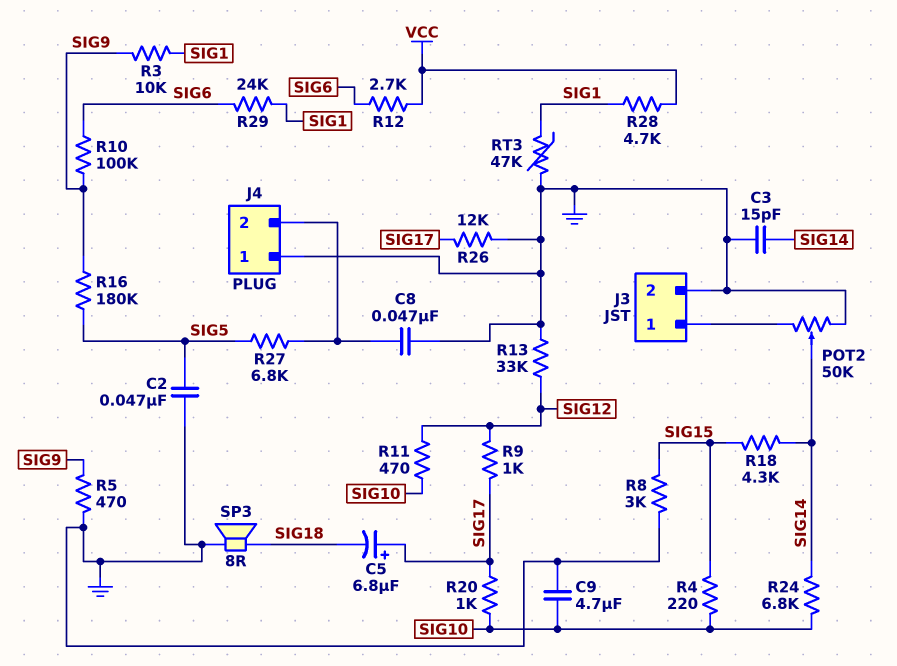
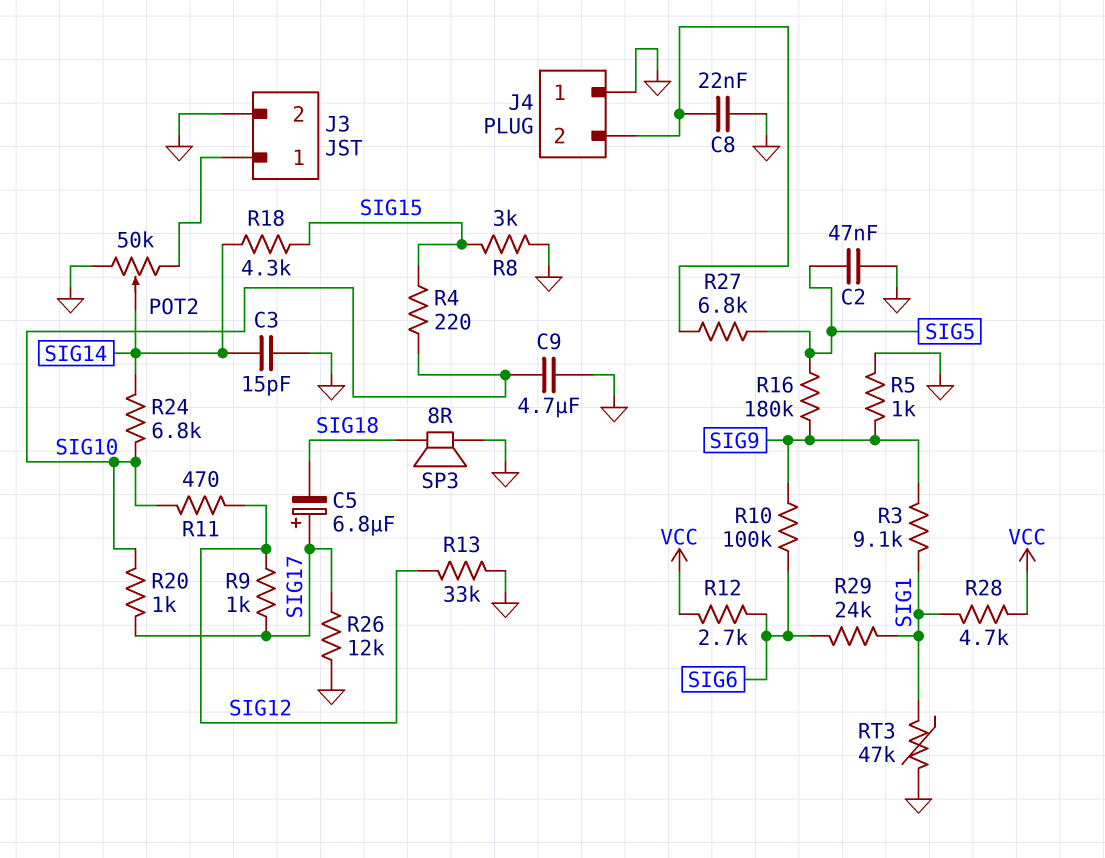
C8: 47nF (GND, J4/2) -> 22nF (GND, J4/2)
R3: 10k (SIG1, SIG9) -> 9.1k (SIG1, SIG9)
R5: 470 (GND, SIG9) -> 1k (GND, SIG9)

